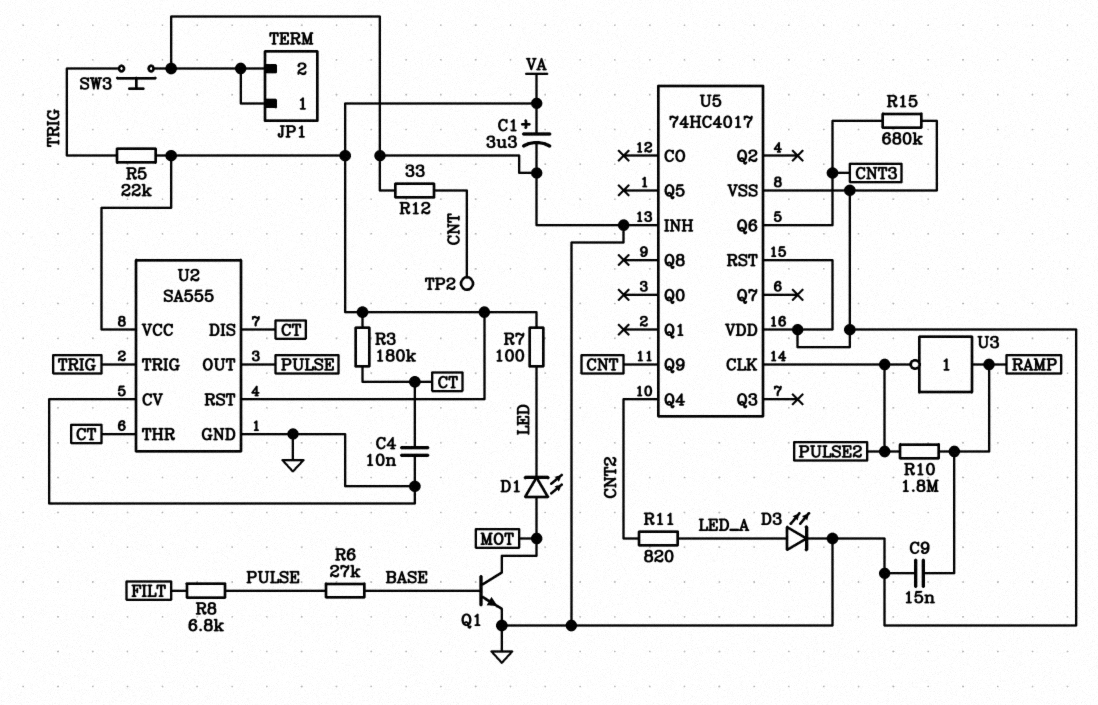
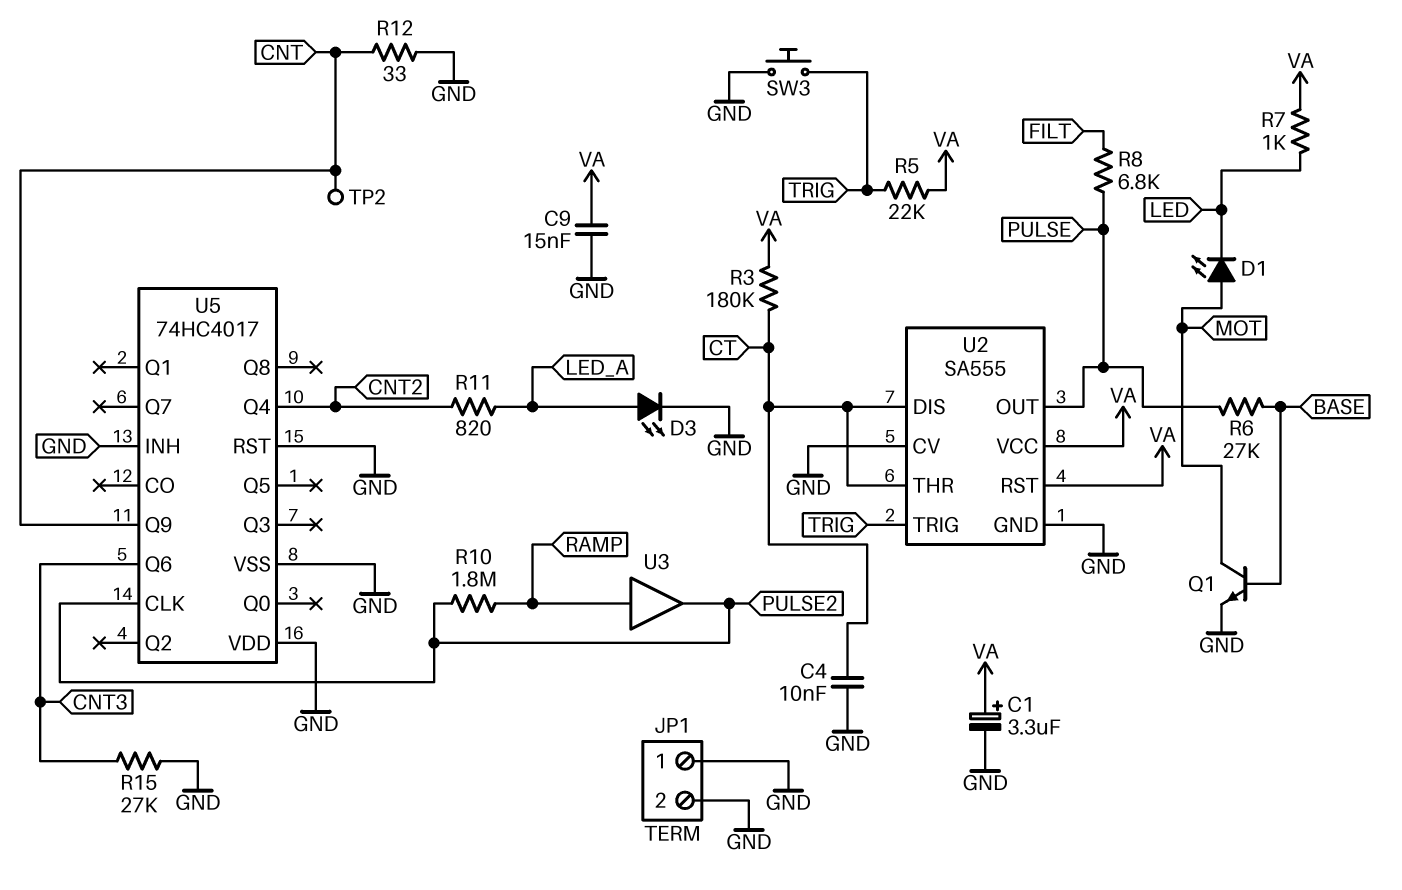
C9: 15nF (GND, RAMP) -> 15nF (GND, VA)
R7: 100 (LED, VA) -> 1k (LED, VA)
R15: 680k (CNT3, GND) -> 27k (CNT3, GND)
U3: NOT (in RAMP, out PULSE2) -> buffer (in RAMP, out PULSE2)

